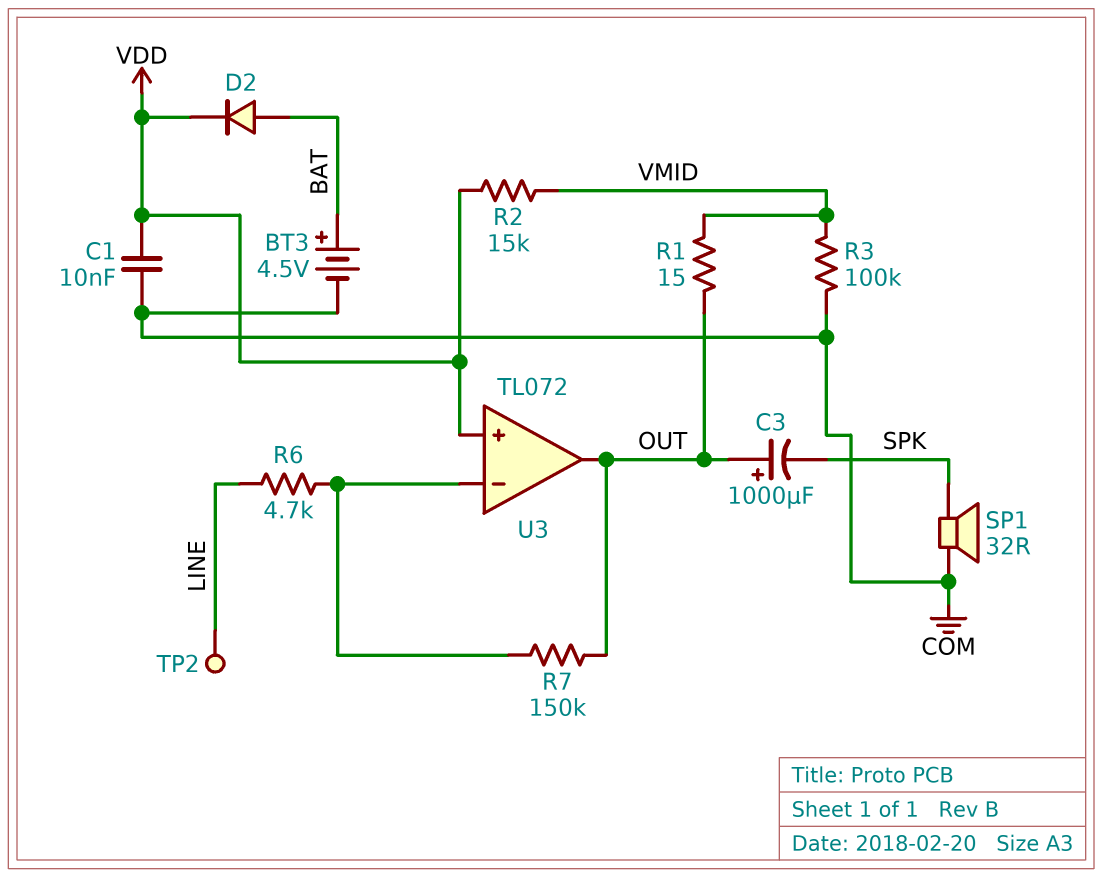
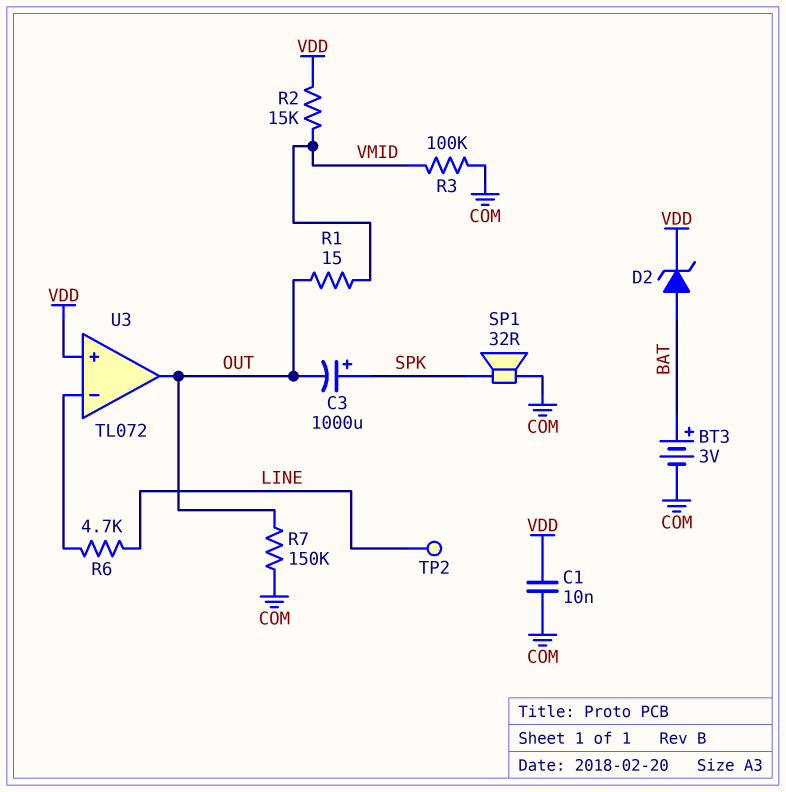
BT3: 4.5V (plus BAT, minus COM) -> 3V (plus BAT, minus COM)
C3: 1000uF (plus OUT, minus SPK) -> 1000uF (plus SPK, minus OUT)
D2: diode (A BAT, K VDD) -> zener (A BAT, K VDD)
R7: 150k (OUT, U3/in-) -> 150k (COM, OUT)

